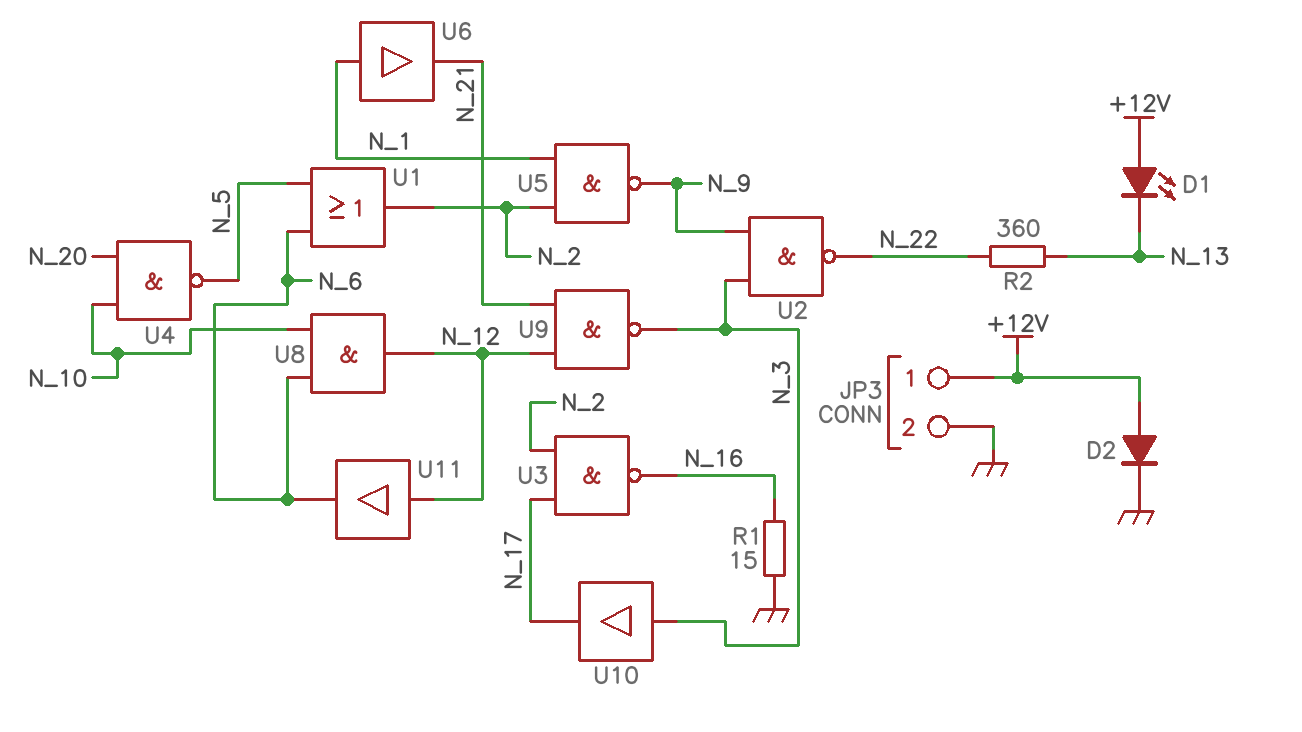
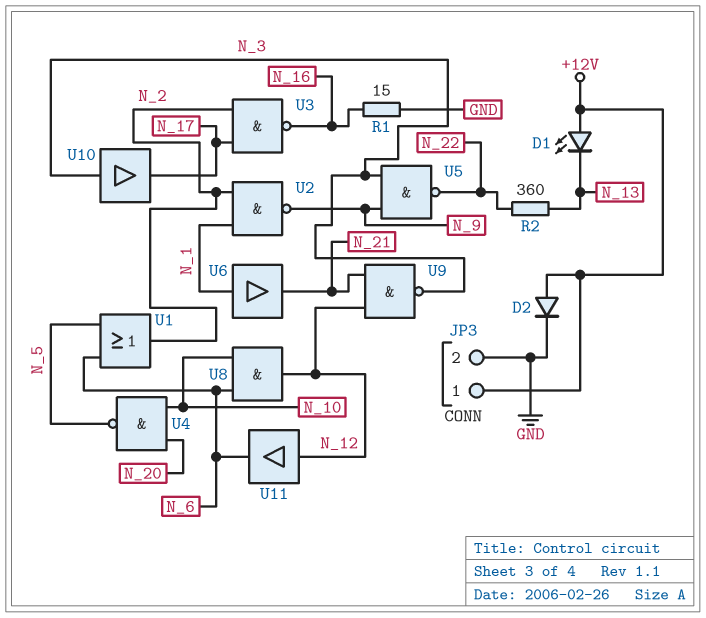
U2: NAND (in N_3, in N_9, out N_22) -> NAND (in N_1, in N_2, out N_9)
U5: NAND (in N_1, in N_2, out N_9) -> NAND (in N_3, in N_9, out N_22)

